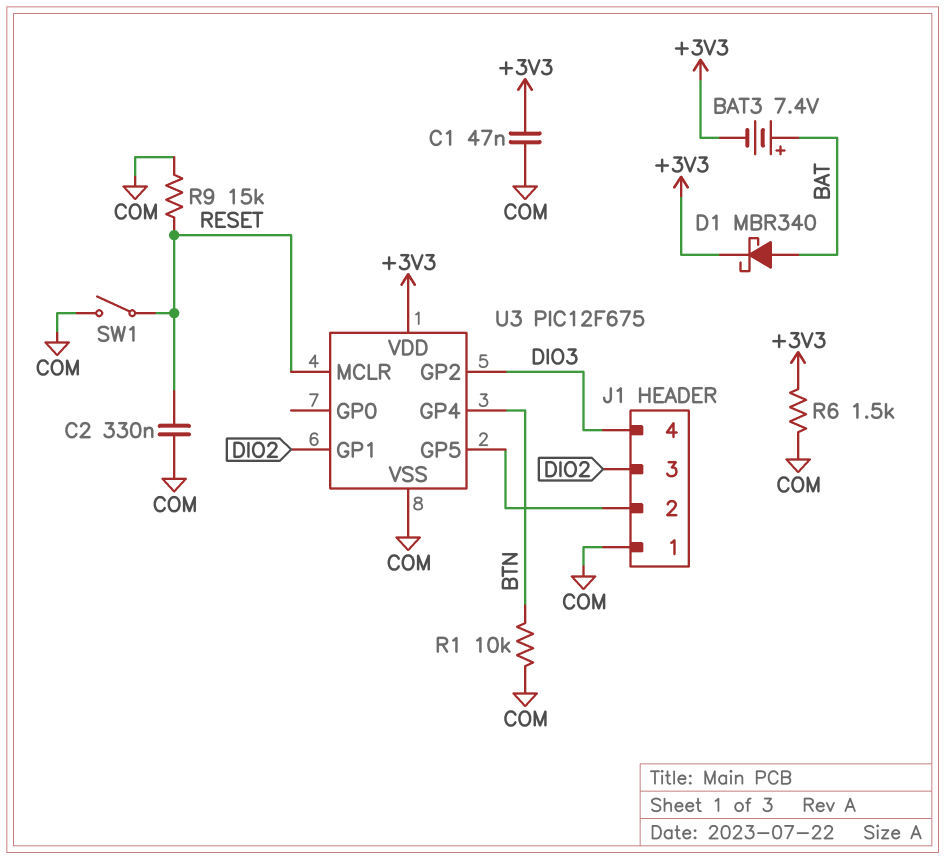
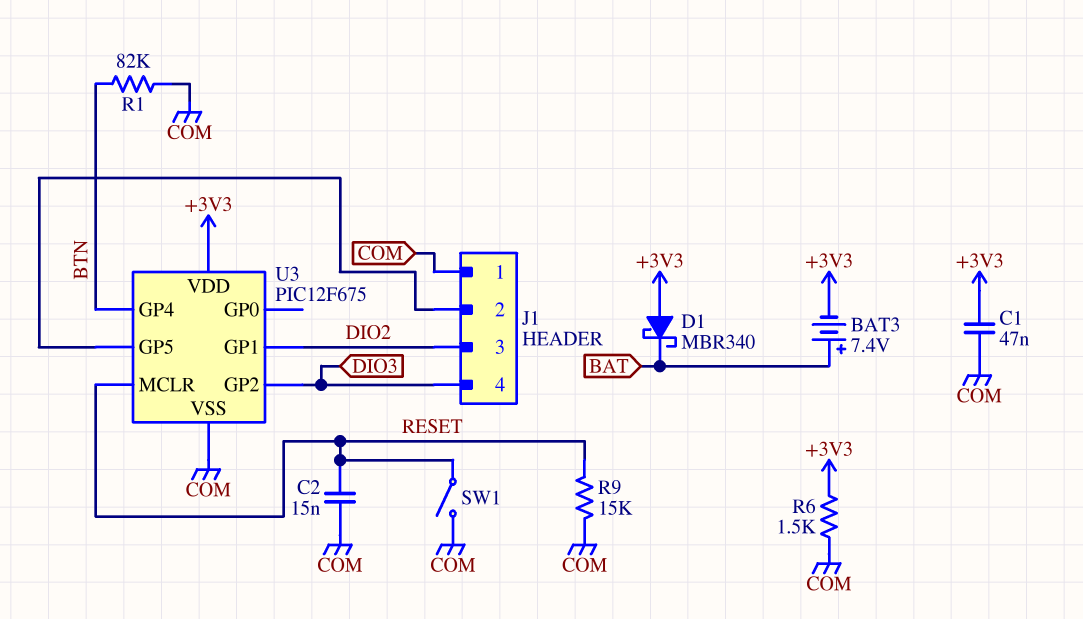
C2: 330nF (COM, RESET) -> 15nF (COM, RESET)
D1: schottky MBR340 (A BAT, K +3V3) -> schottky MBR340 (A +3V3, K BAT)
R1: 10k (BTN, COM) -> 82k (BTN, COM)

